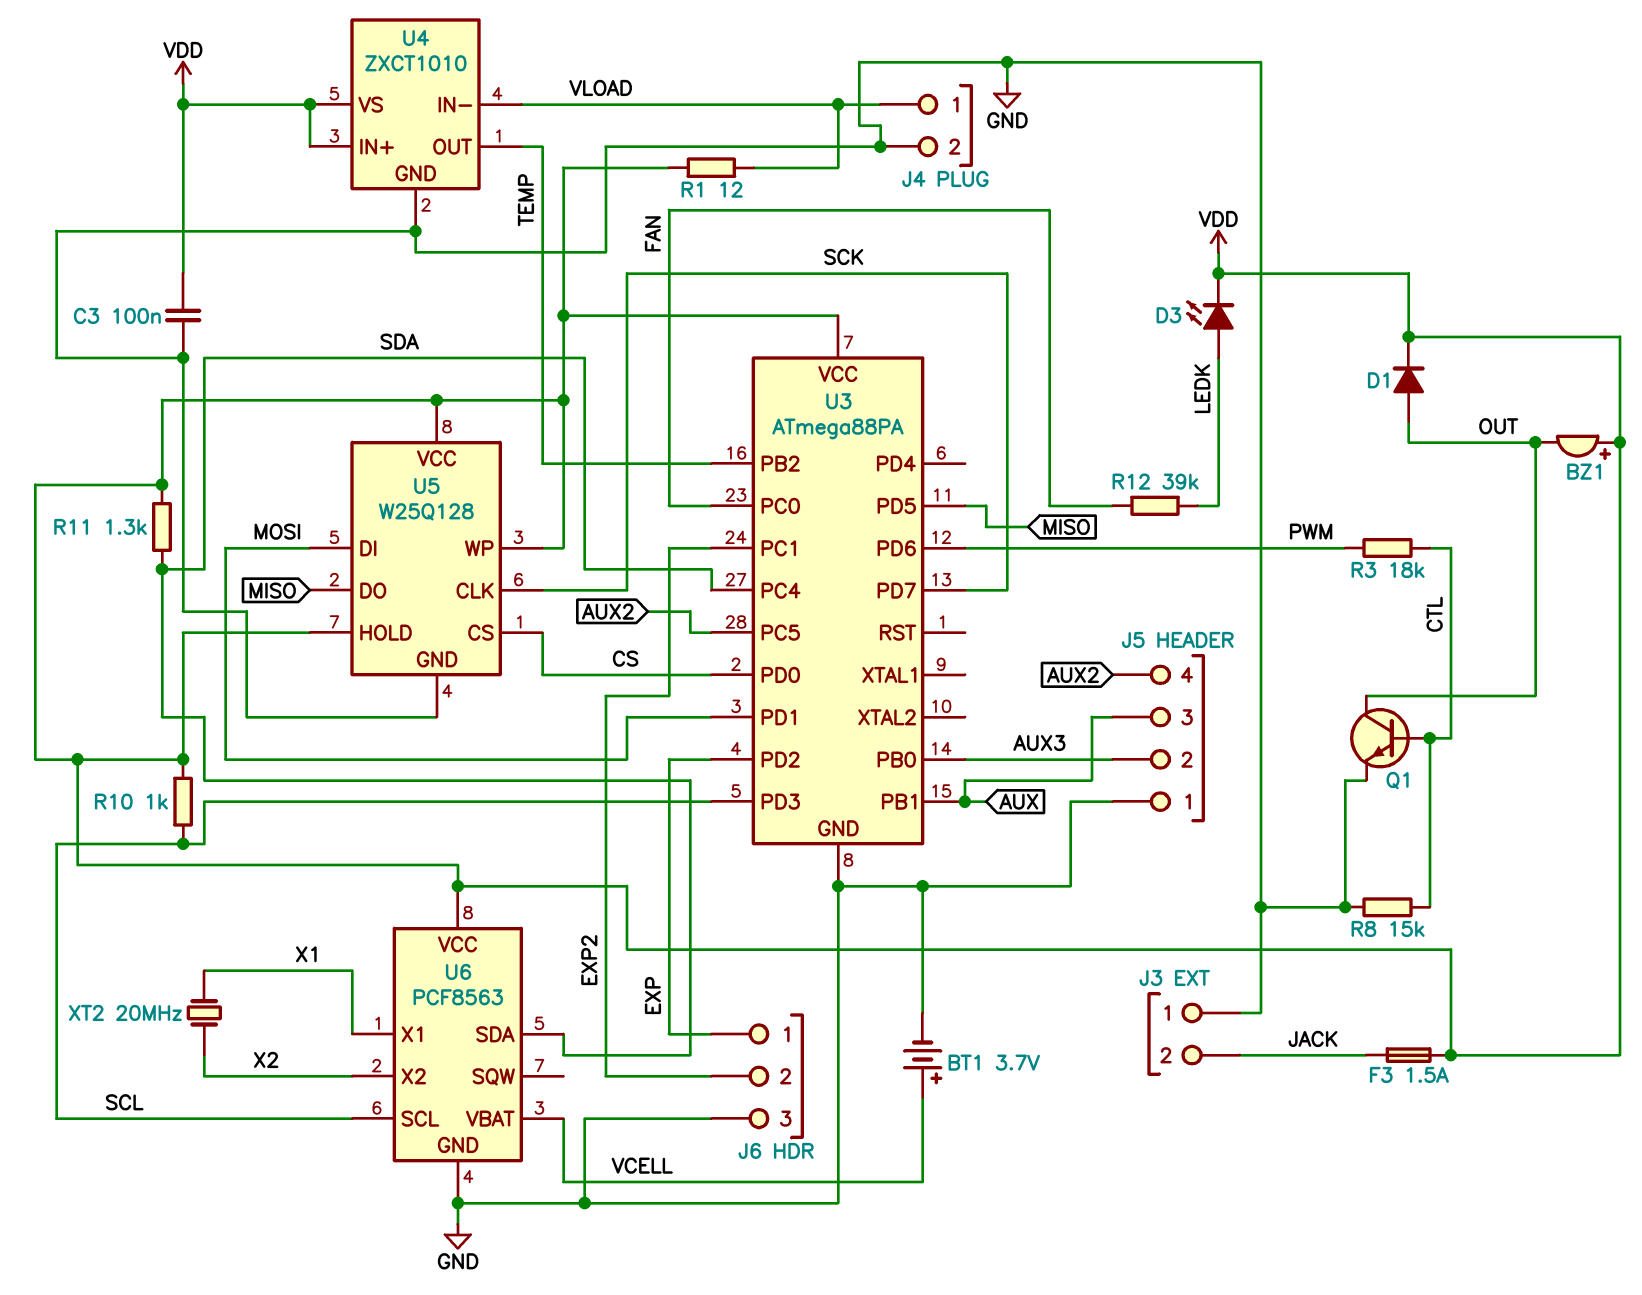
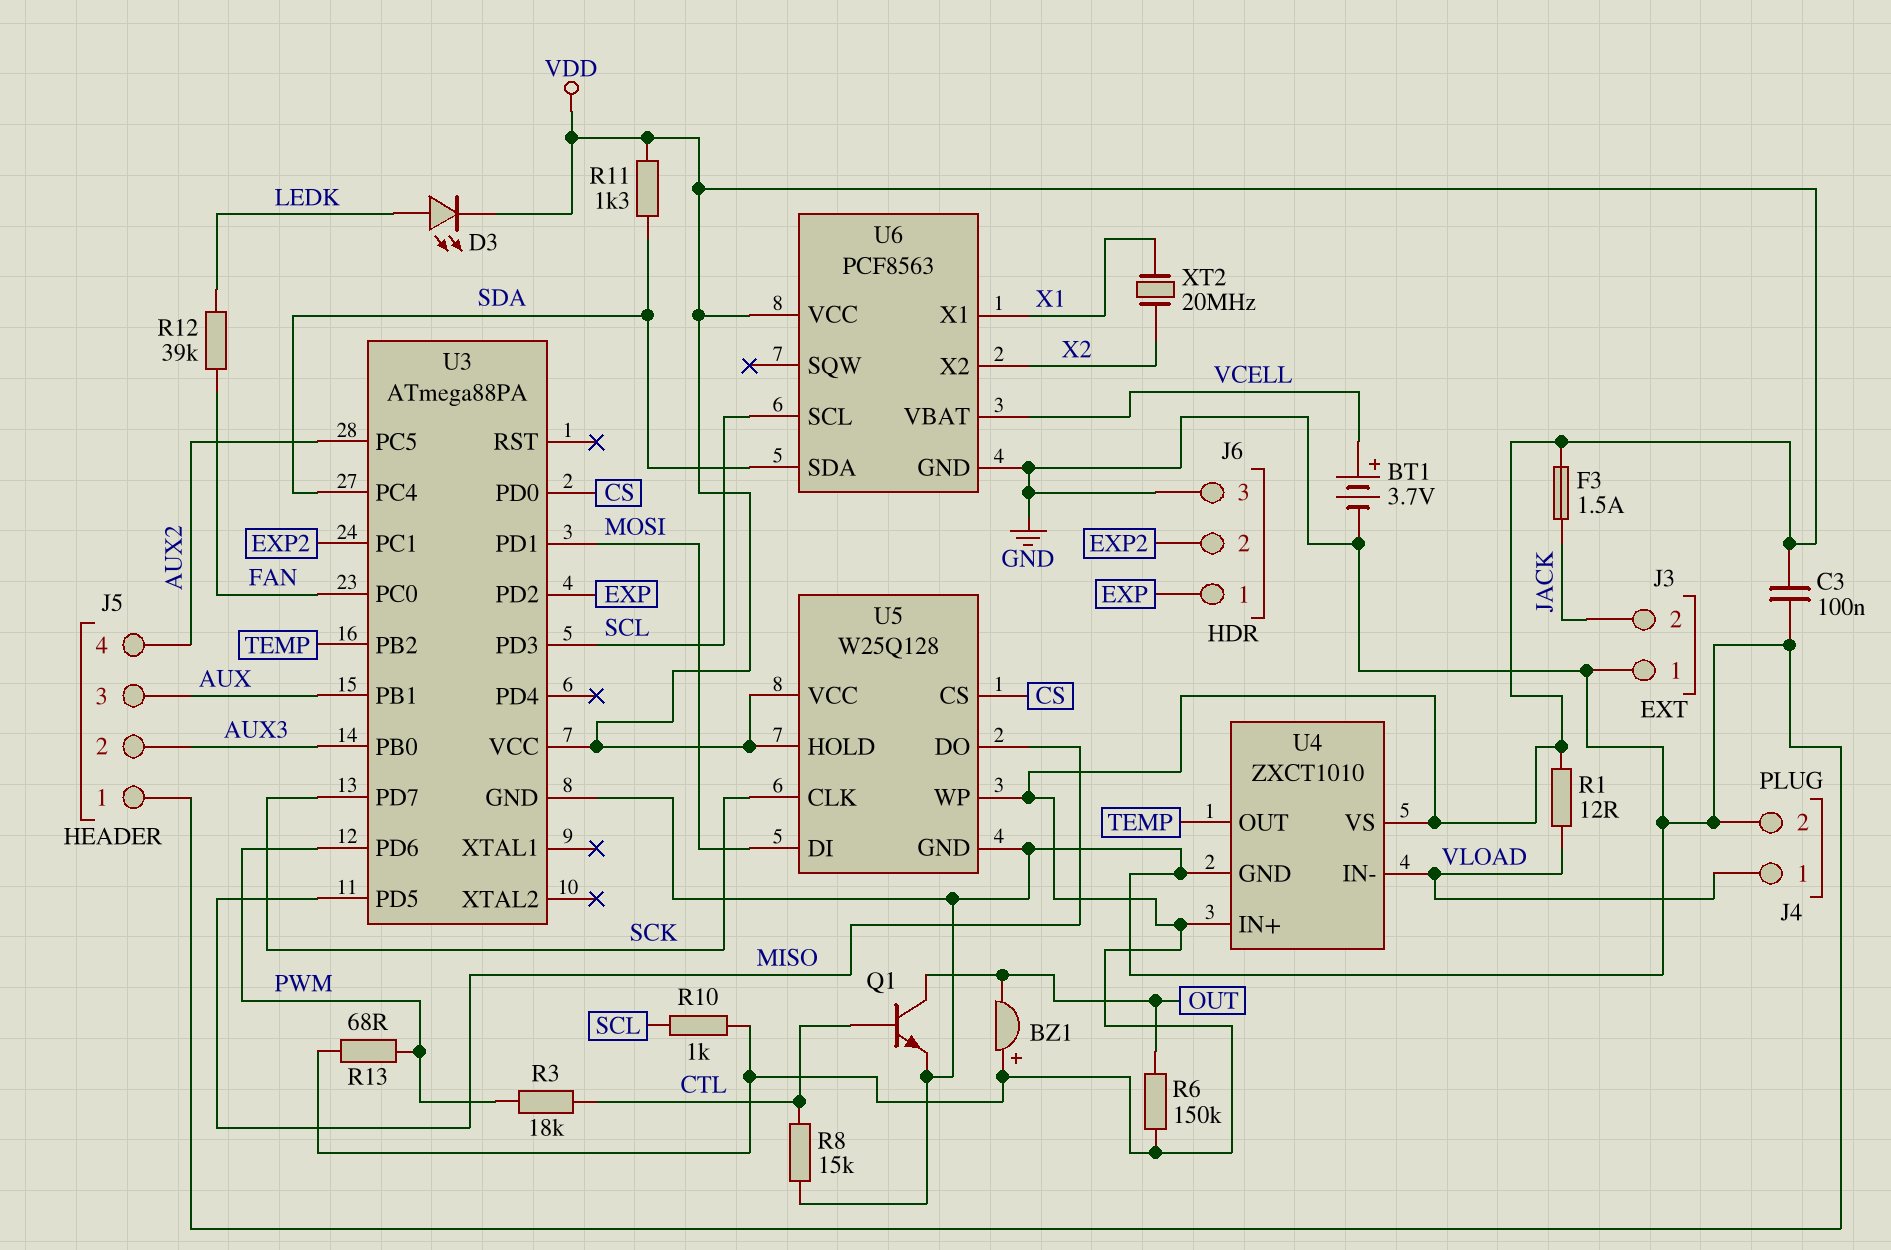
D1: diode (A OUT, K VDD) -> none
R6: none -> 150k (OUT, VDD)
R13: none -> 68 (PWM, VDD)

